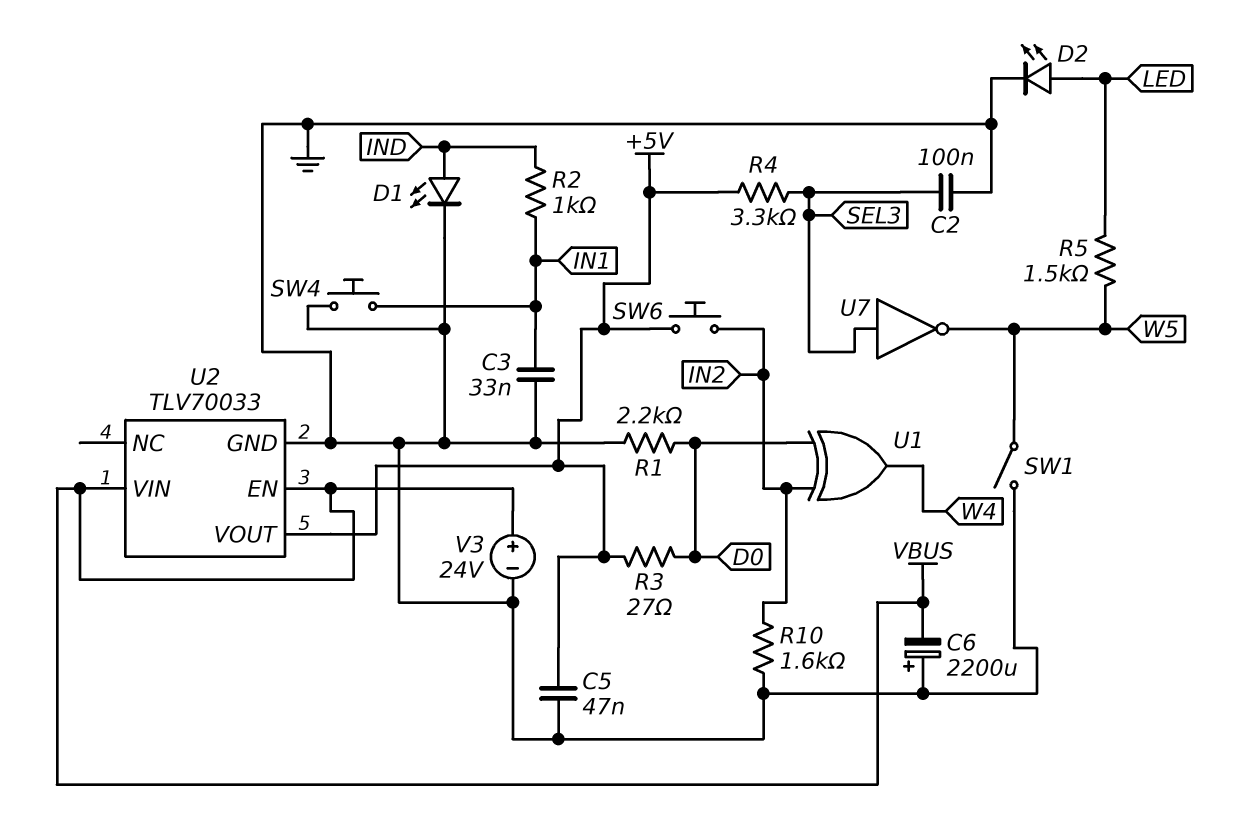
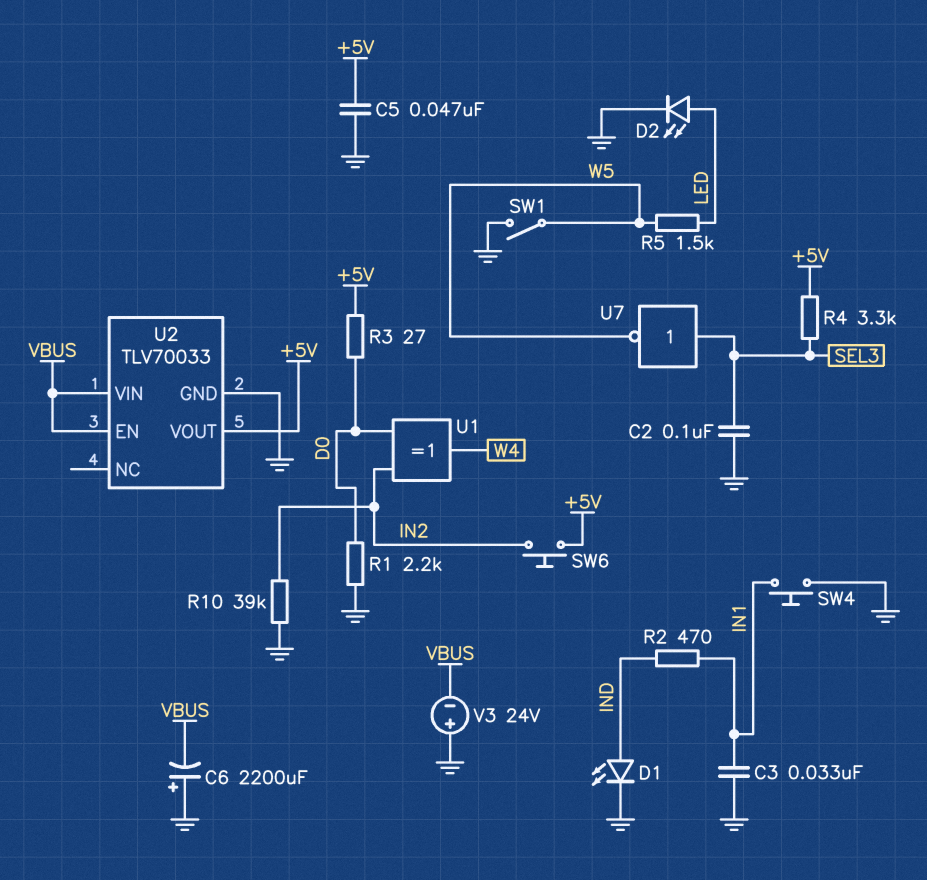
R2: 1k (IN1, IND) -> 470 (IN1, IND)
R10: 1.6k (GND, IN2) -> 39k (GND, IN2)
V3: 24V (plus VBUS, minus GND) -> 24V (plus GND, minus VBUS)

